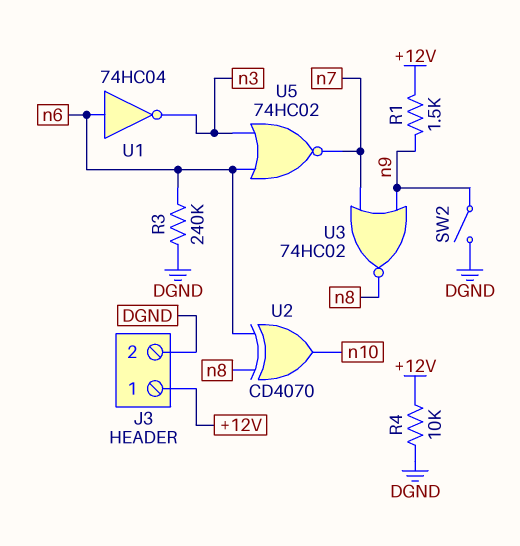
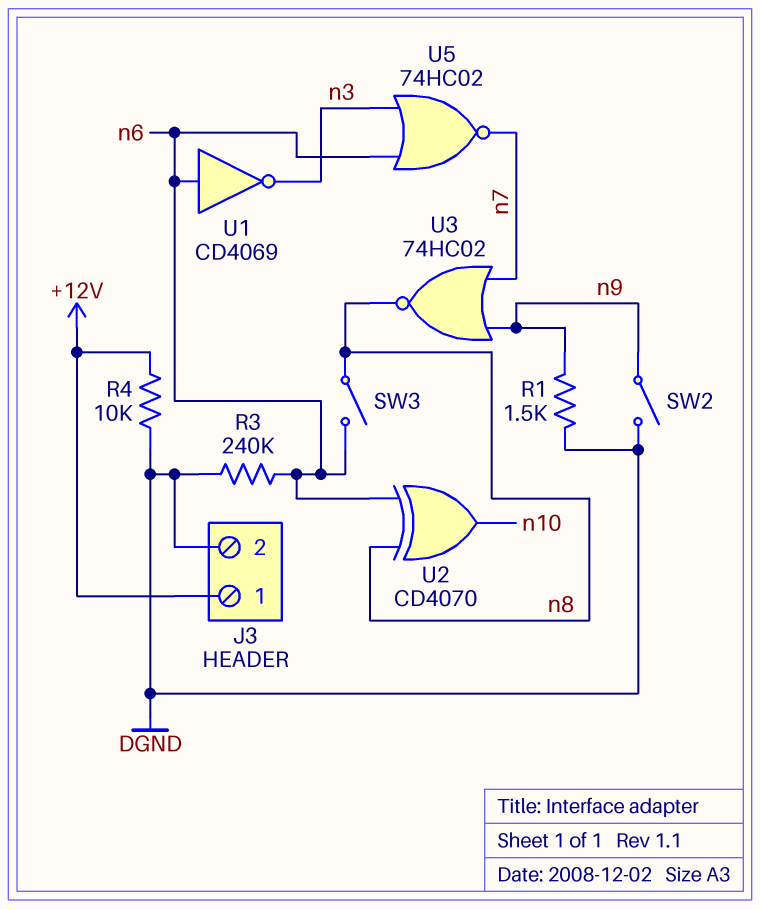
R1: 1.5k (+12V, n9) -> 1.5k (DGND, n9)
SW3: none -> switch (n6, n8)
U1: NOT 74HC04 (in n6, out n3) -> NOT CD4069 (in n6, out n3)

